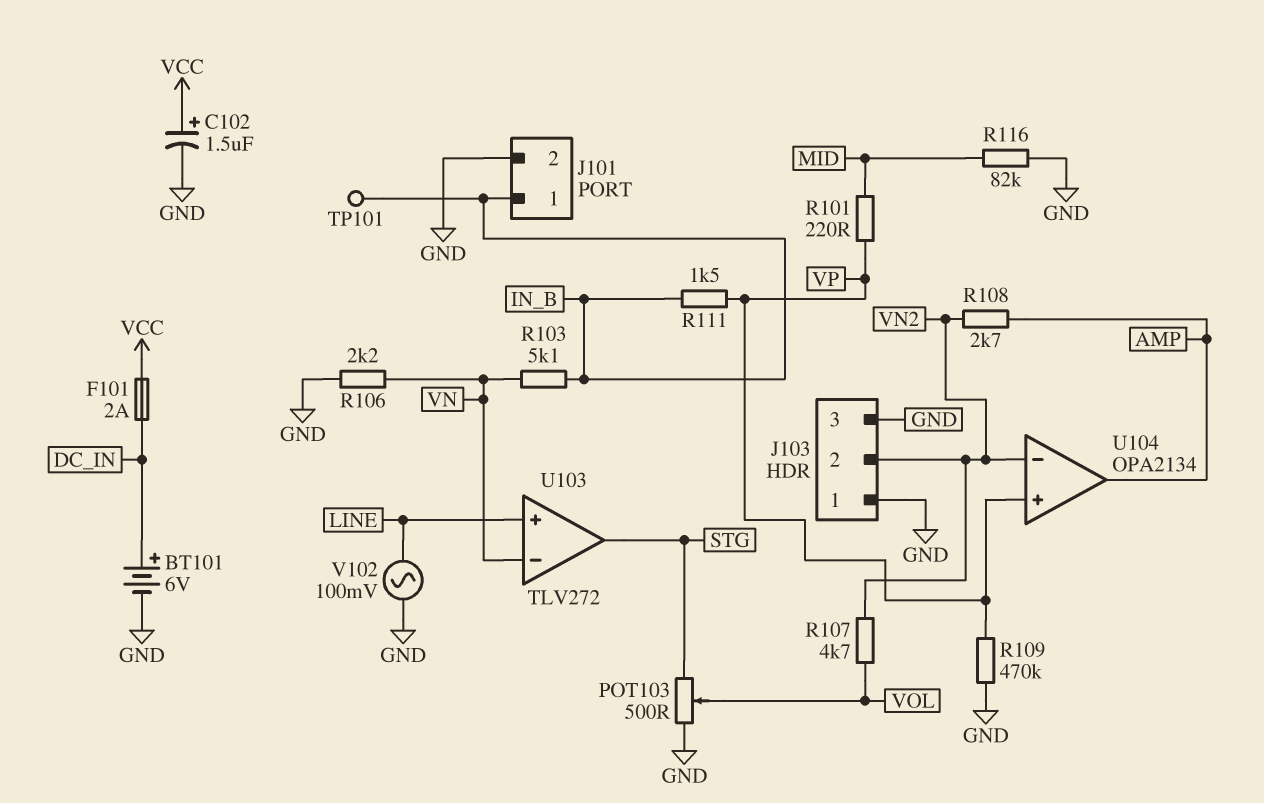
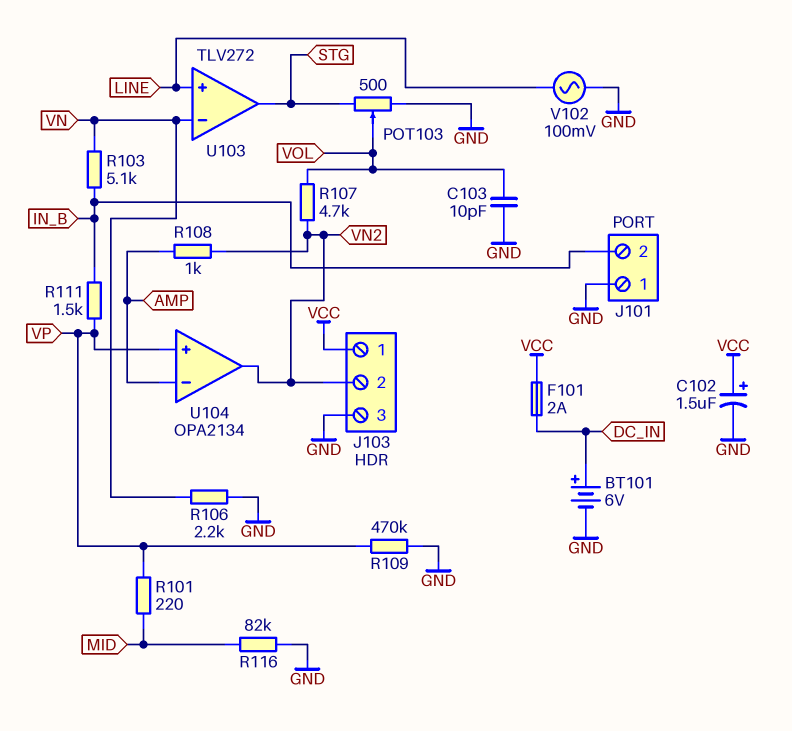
C103: none -> 10pF (GND, VOL)
J101 pin 1: IN_B -> GND
J101 pin 2: GND -> IN_B
J103 pin 1: GND -> VCC
R108: 2.7k (AMP, VN2) -> 1k (AMP, VN2)
TP101: test point (IN_B) -> none
U104 pin in-: VN2 -> AMP
U104 pin out: AMP -> VN2

